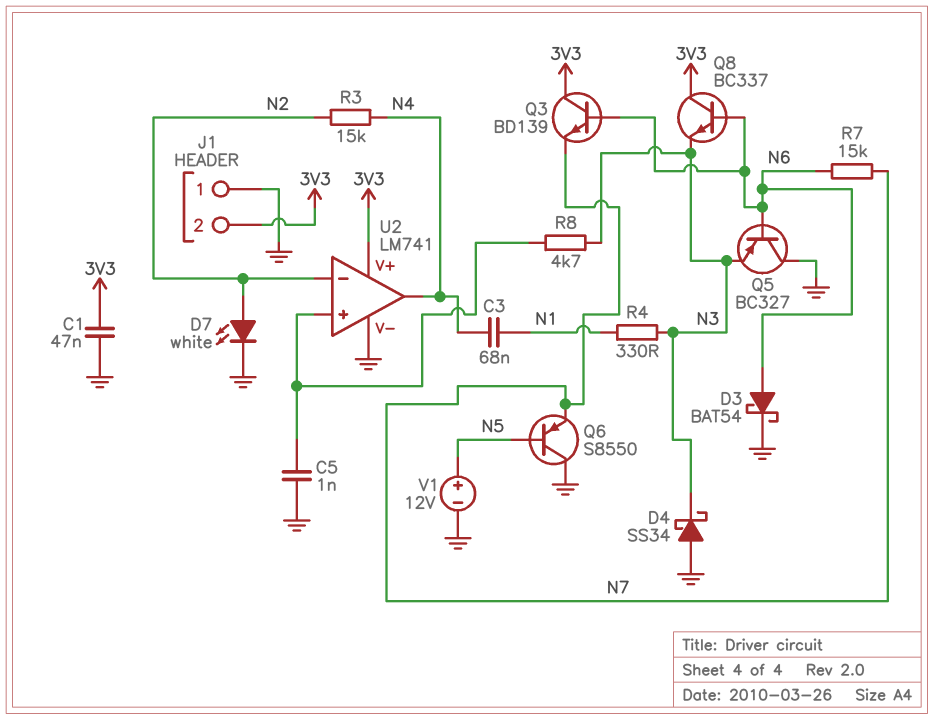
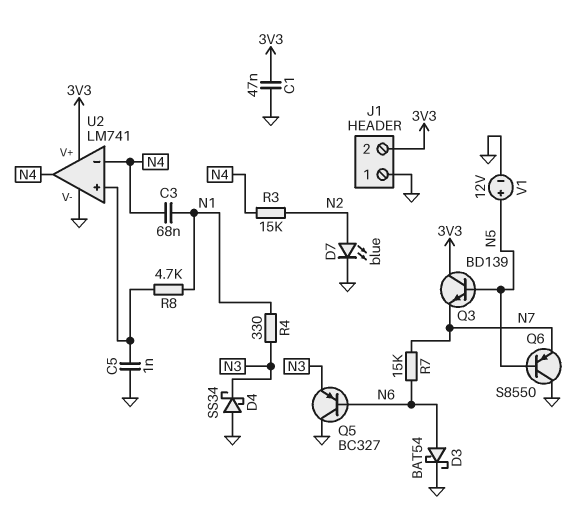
D7: LED white (A N2, K GND) -> LED blue (A N2, K GND)
Q3: NPN BD139 (B N6, C 3V3, E N7) -> NPN BD139 (B N5, C 3V3, E N7)
Q8: NPN BC337 (B N6, C 3V3, E N3) -> none
R8: 4.7k (N3, U2/in+) -> 4.7k (N1, U2/in+)
U2 pin in-: N2 -> N4

